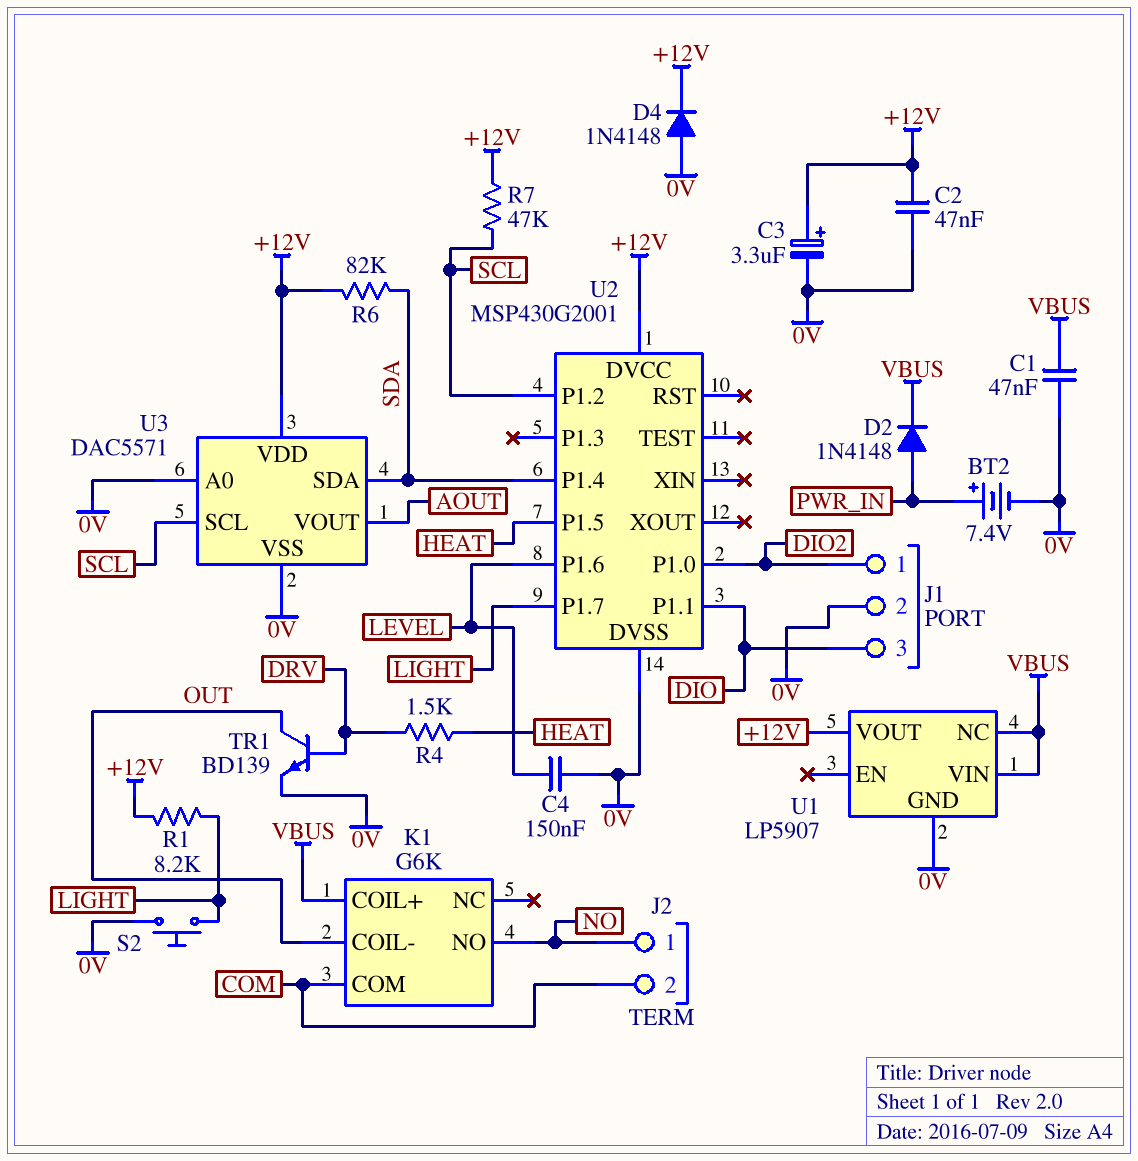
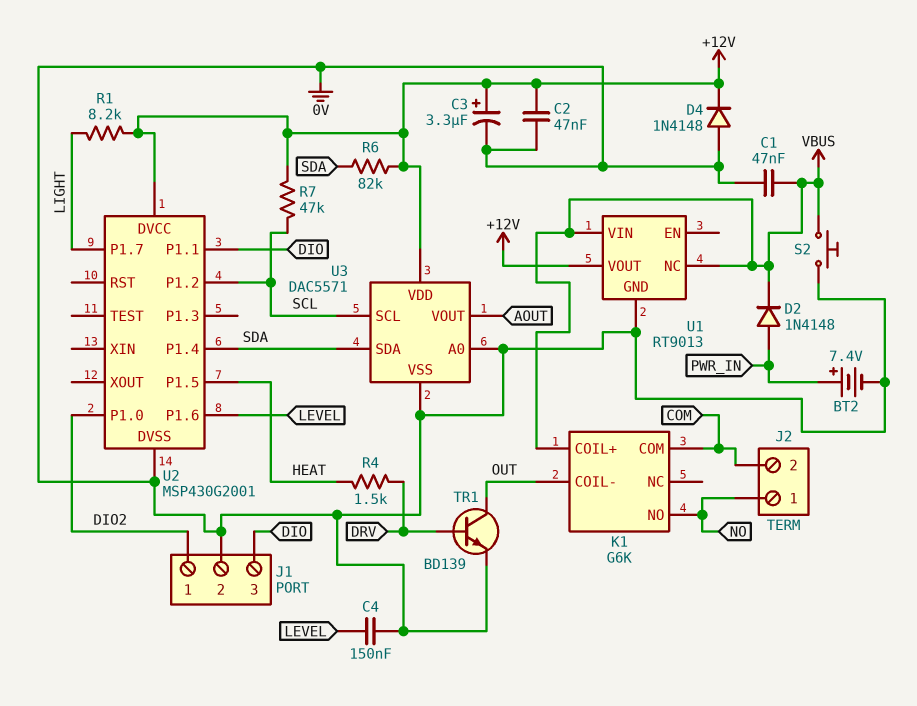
S2: button (0V, LIGHT) -> button (0V, VBUS)
U1: LP5907 -> RT9013

